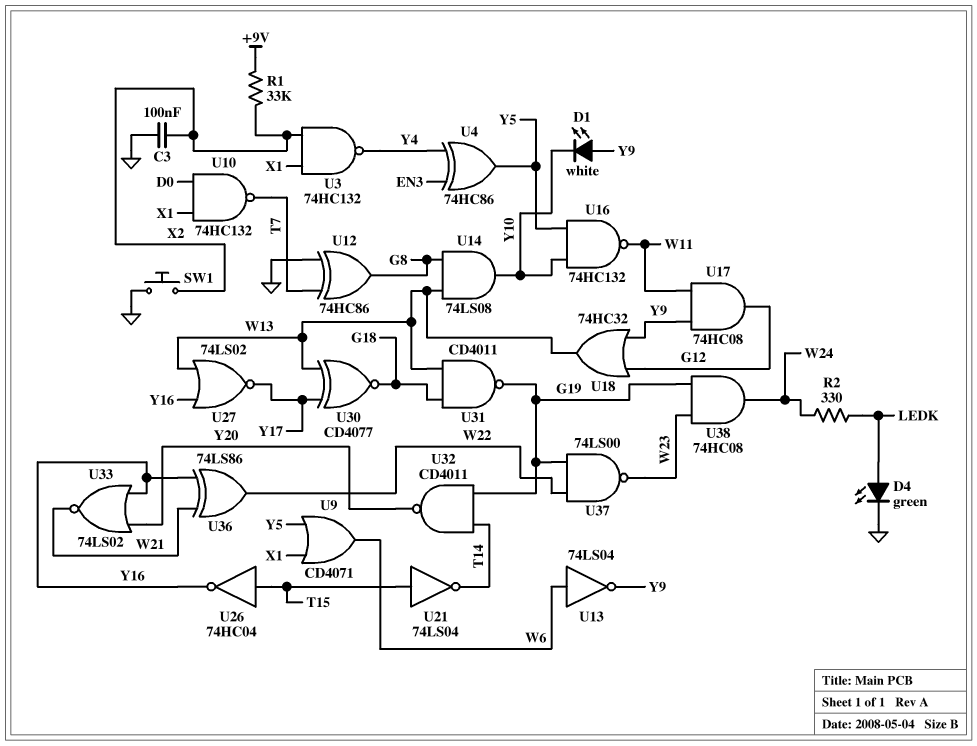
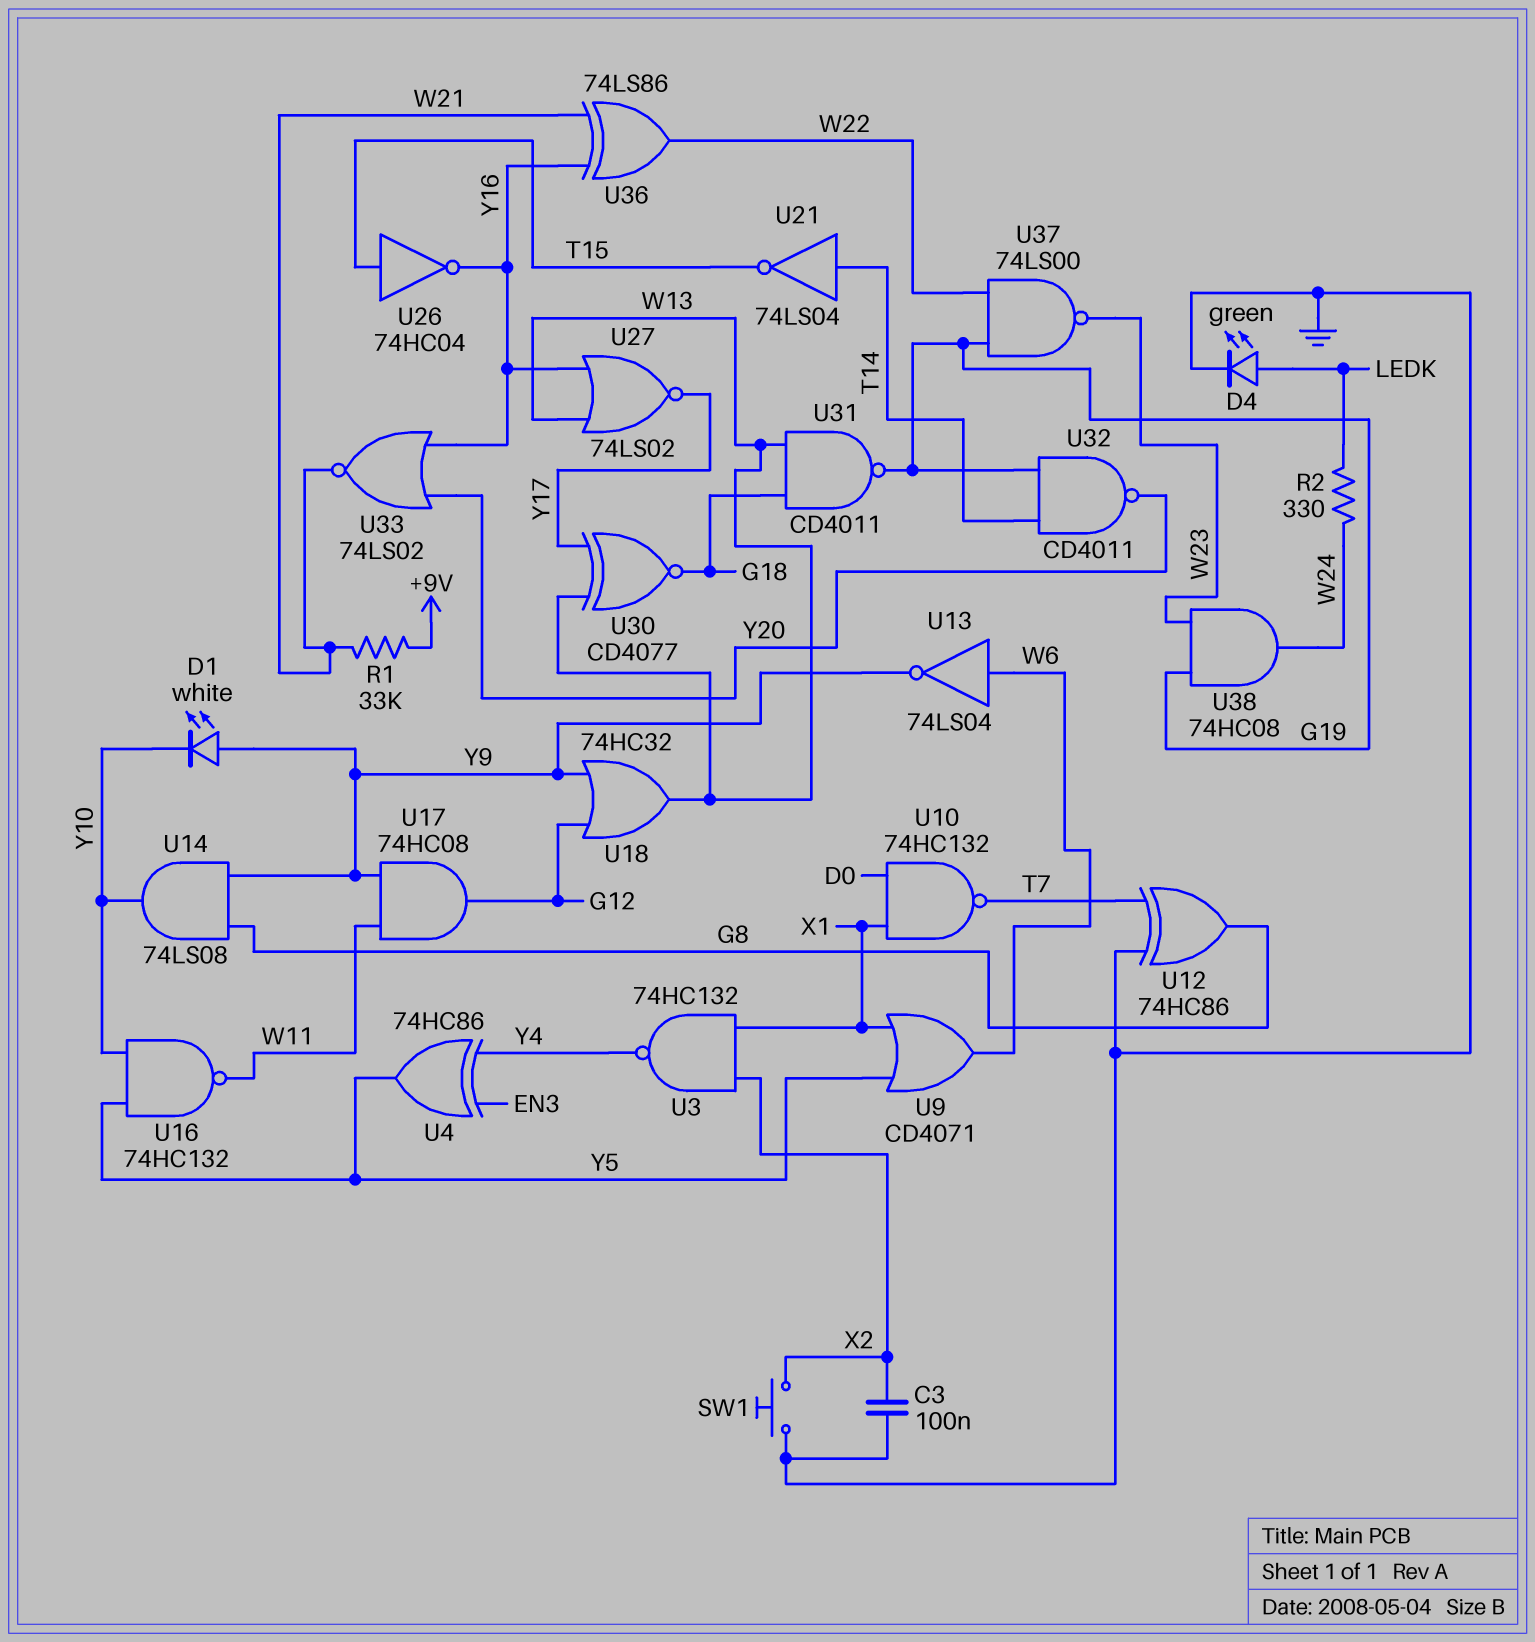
R1: 33k (+9V, X2) -> 33k (+9V, W21)
U14: AND 74LS08 (in G8, in W13, out Y10) -> AND 74LS08 (in G8, in Y9, out Y10)
U21: NOT 74LS04 (in T15, out T14) -> NOT 74LS04 (in T14, out T15)

